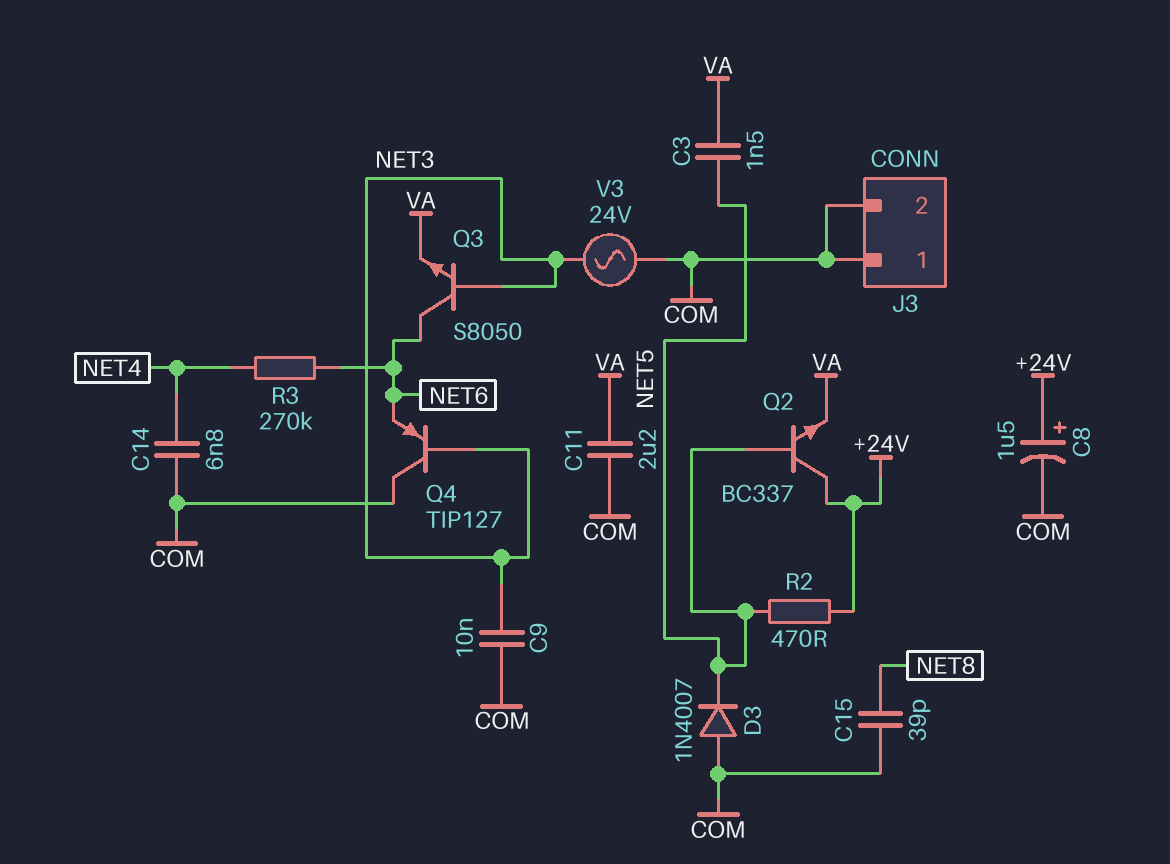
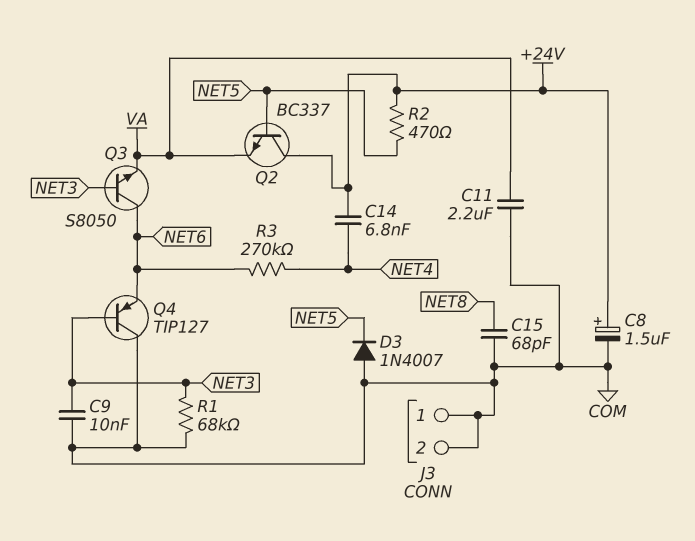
C3: 1.5nF (NET5, VA) -> none
C14: 6.8nF (COM, NET4) -> 6.8nF (+24V, NET4)
C15: 39pF (COM, NET8) -> 68pF (COM, NET8)
R1: none -> 68k (COM, NET3)
V3: AC 24V (COM, NET3) -> none

